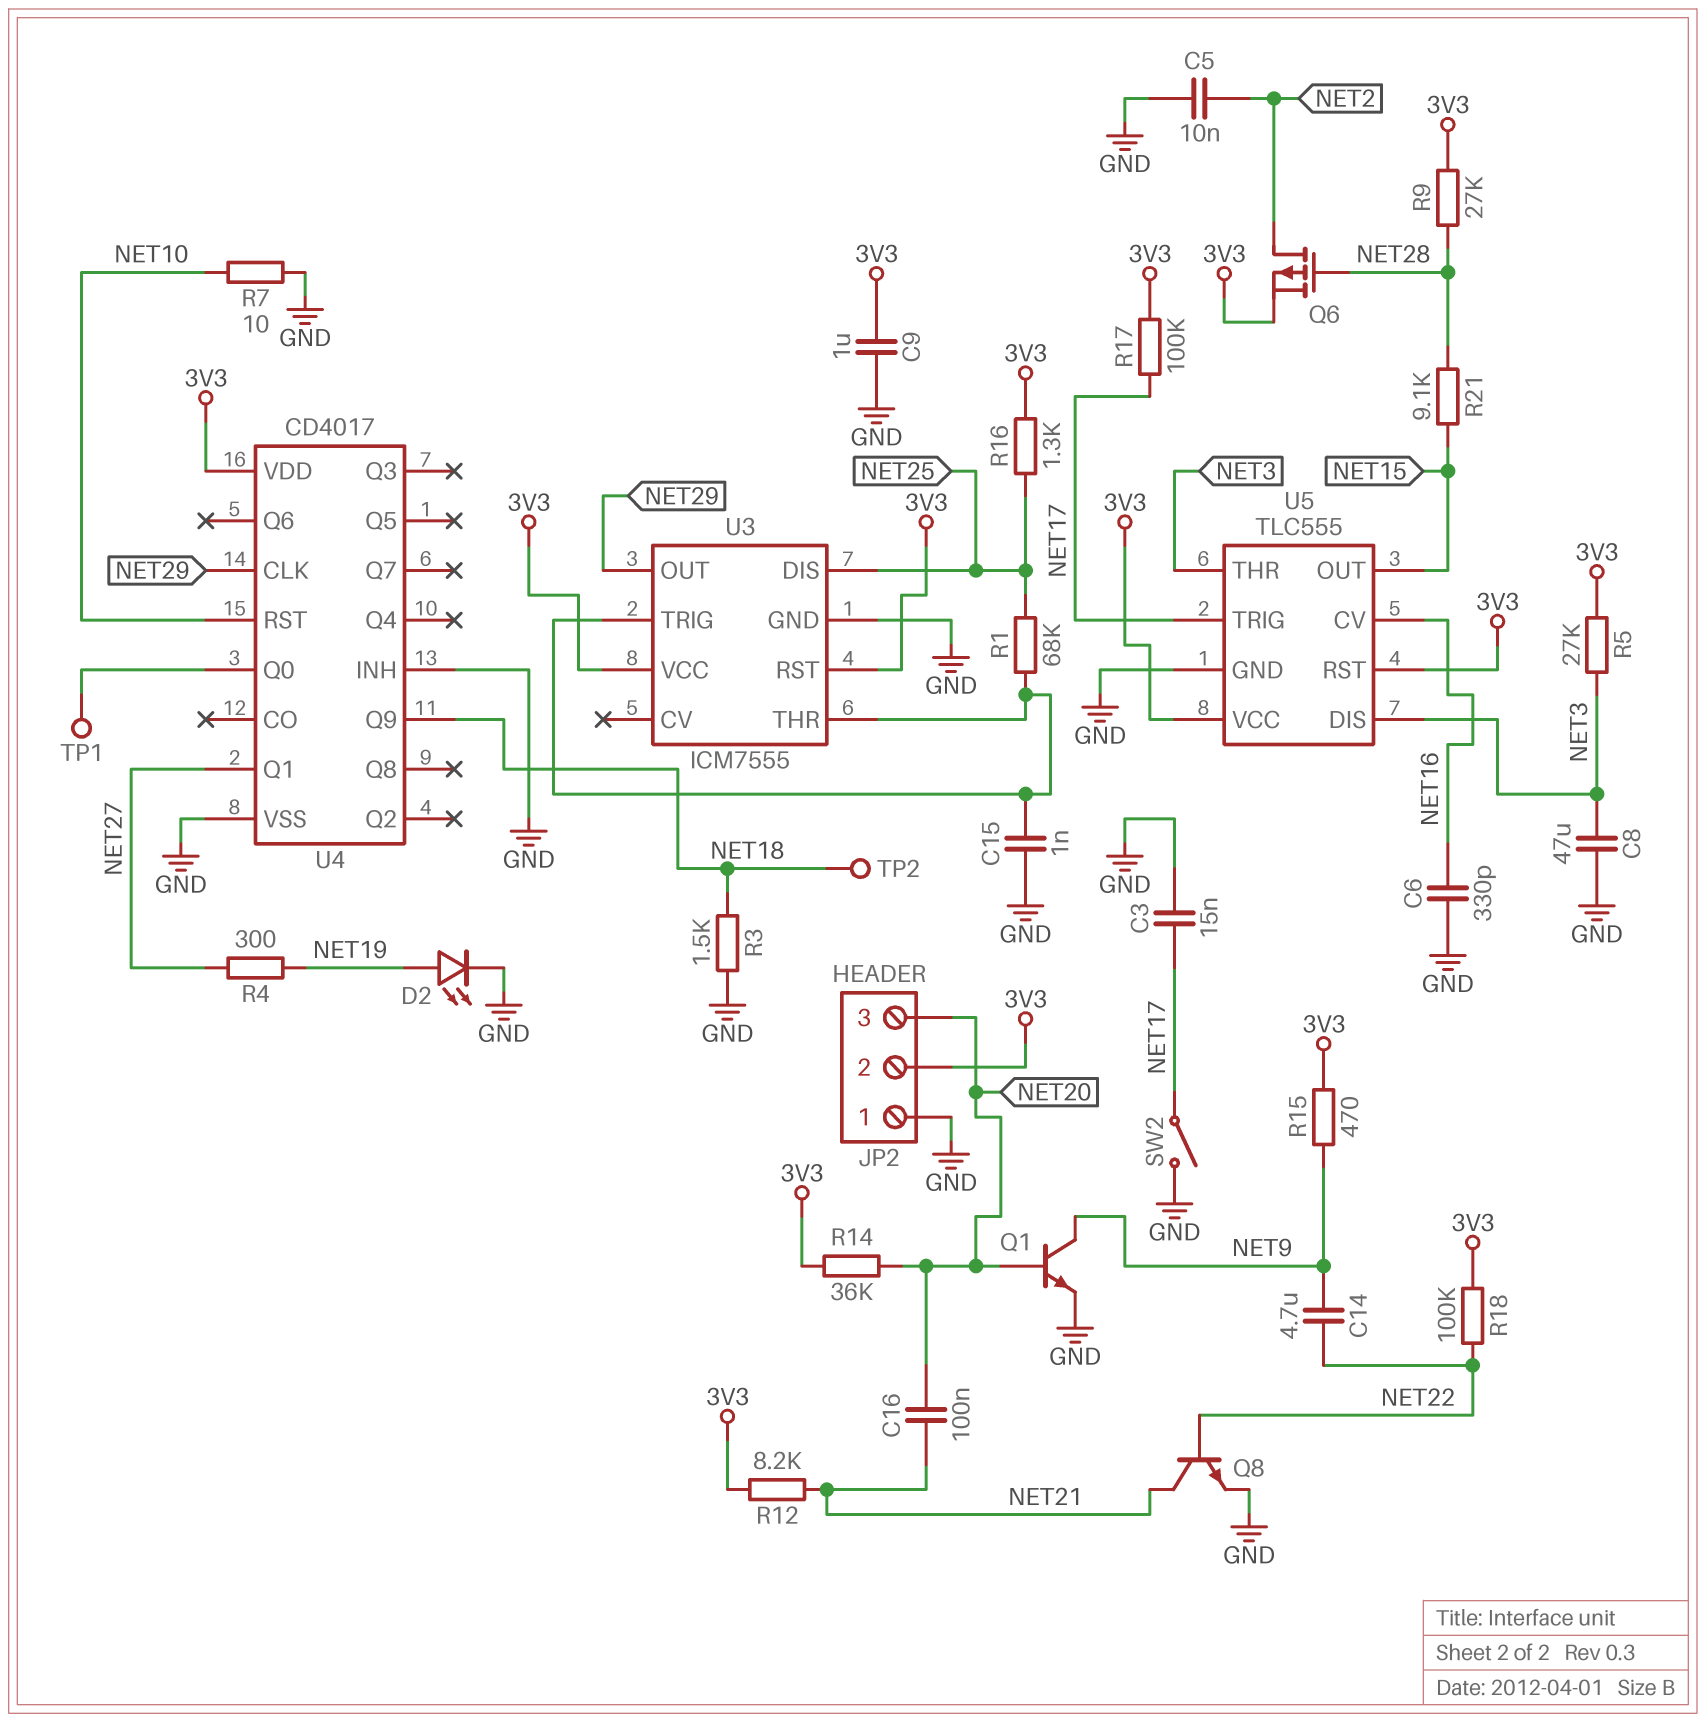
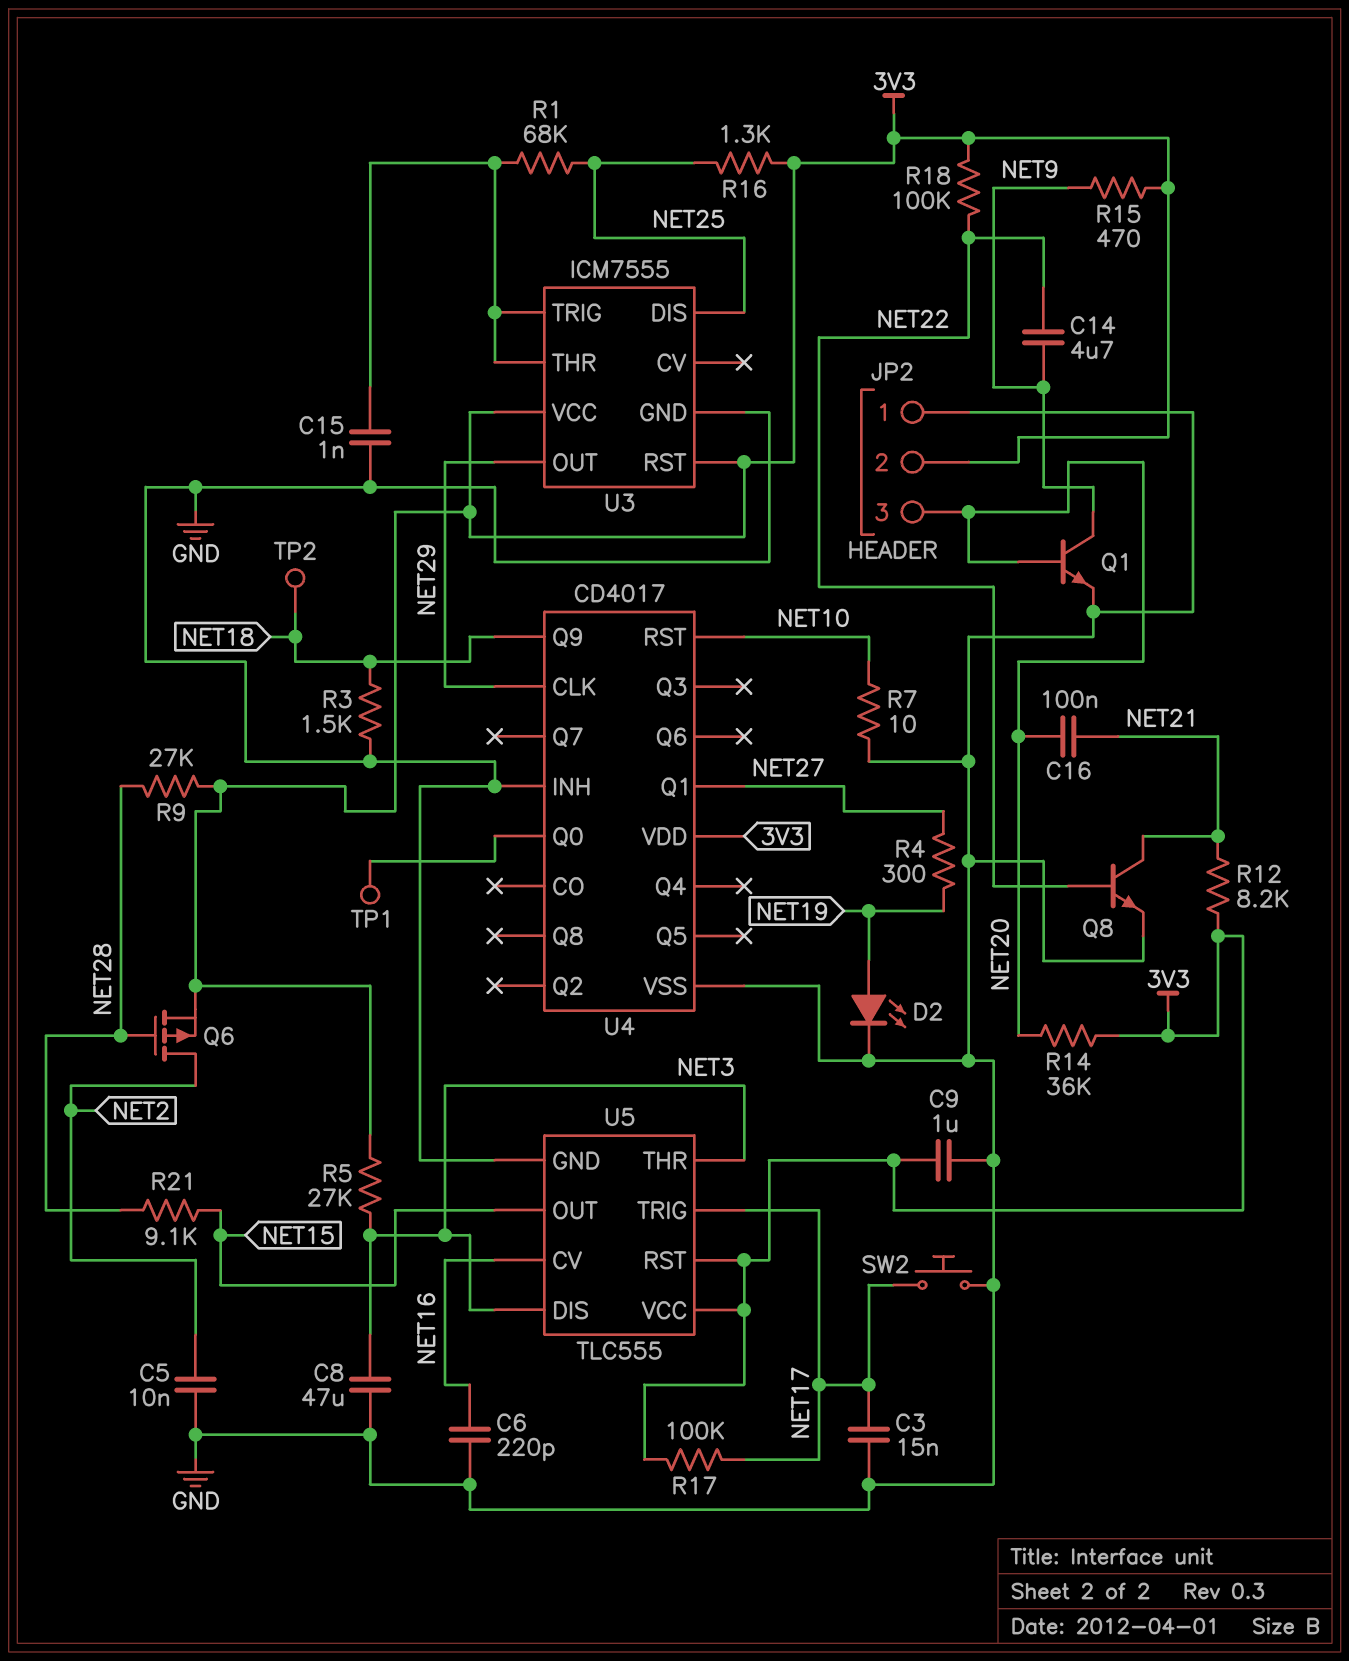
C6: 330pF (GND, NET16) -> 220pF (GND, NET16)
SW2: switch (GND, NET17) -> button (GND, NET17)

